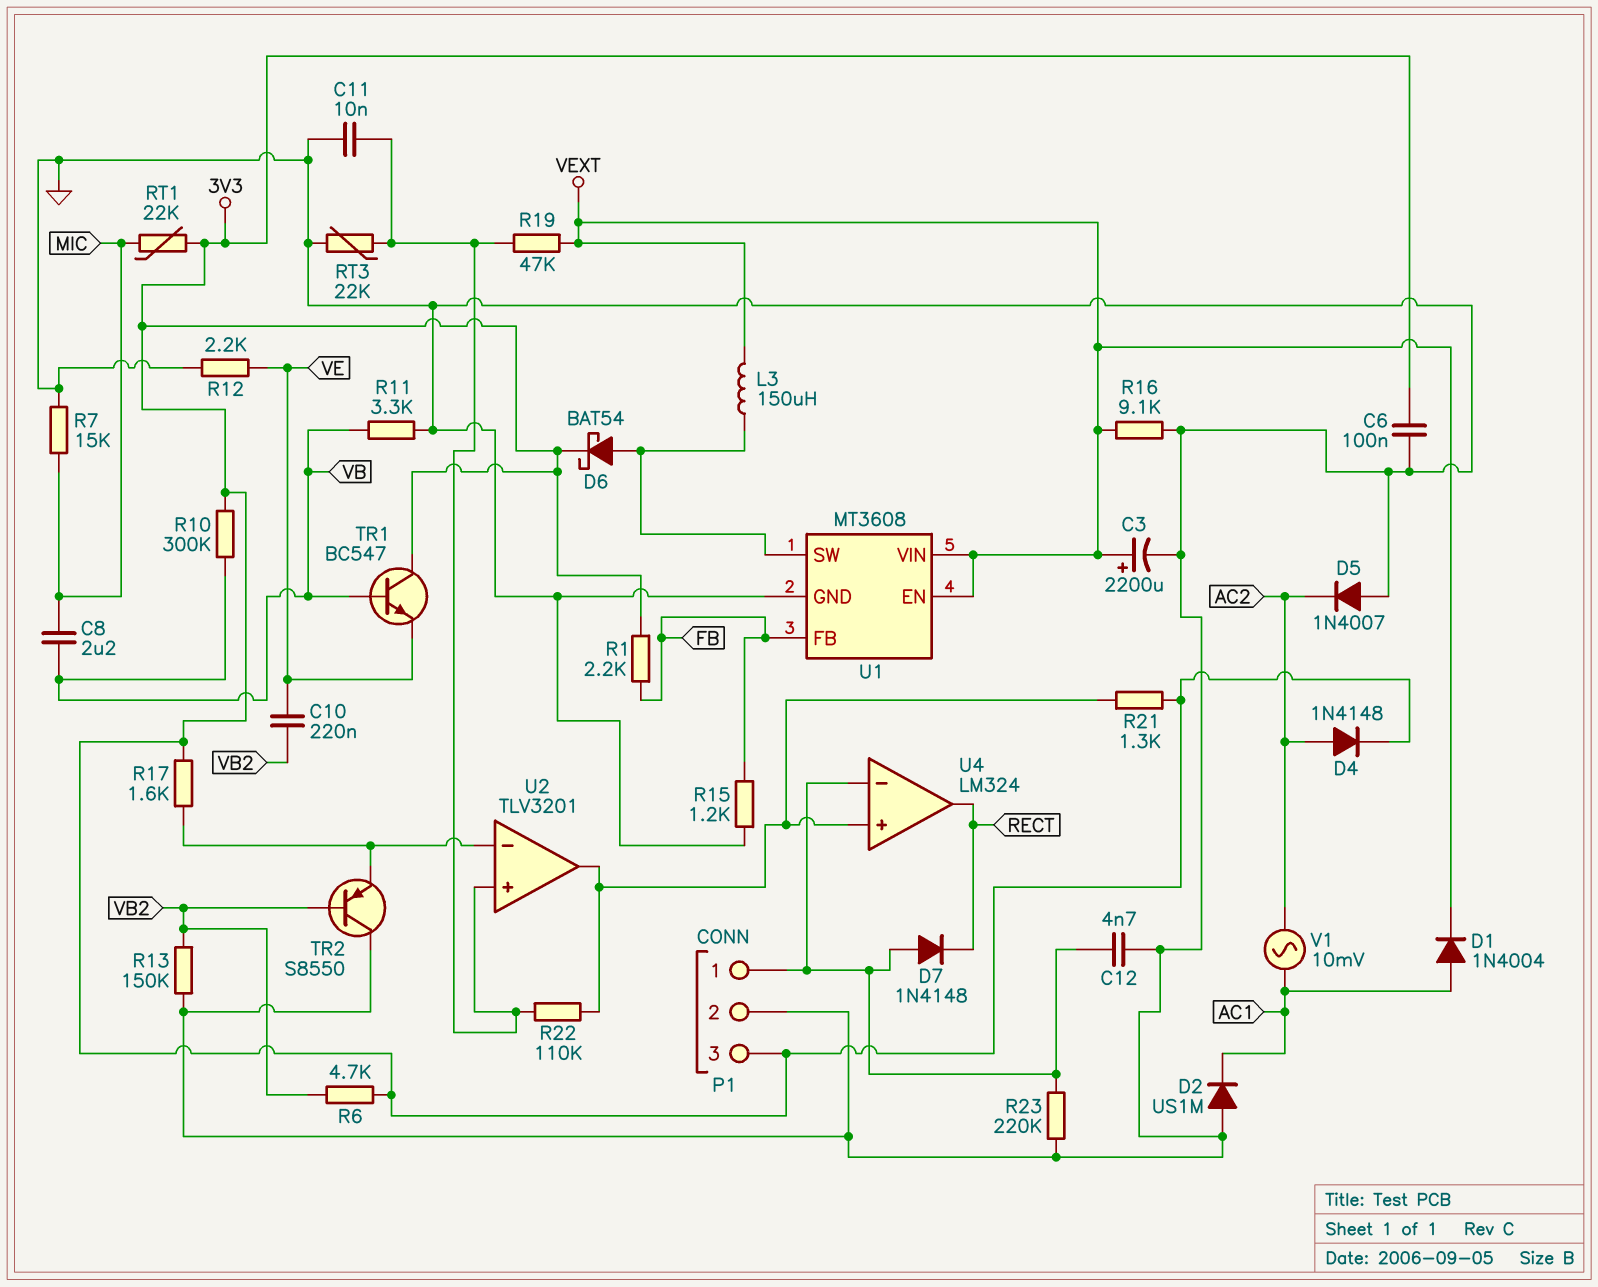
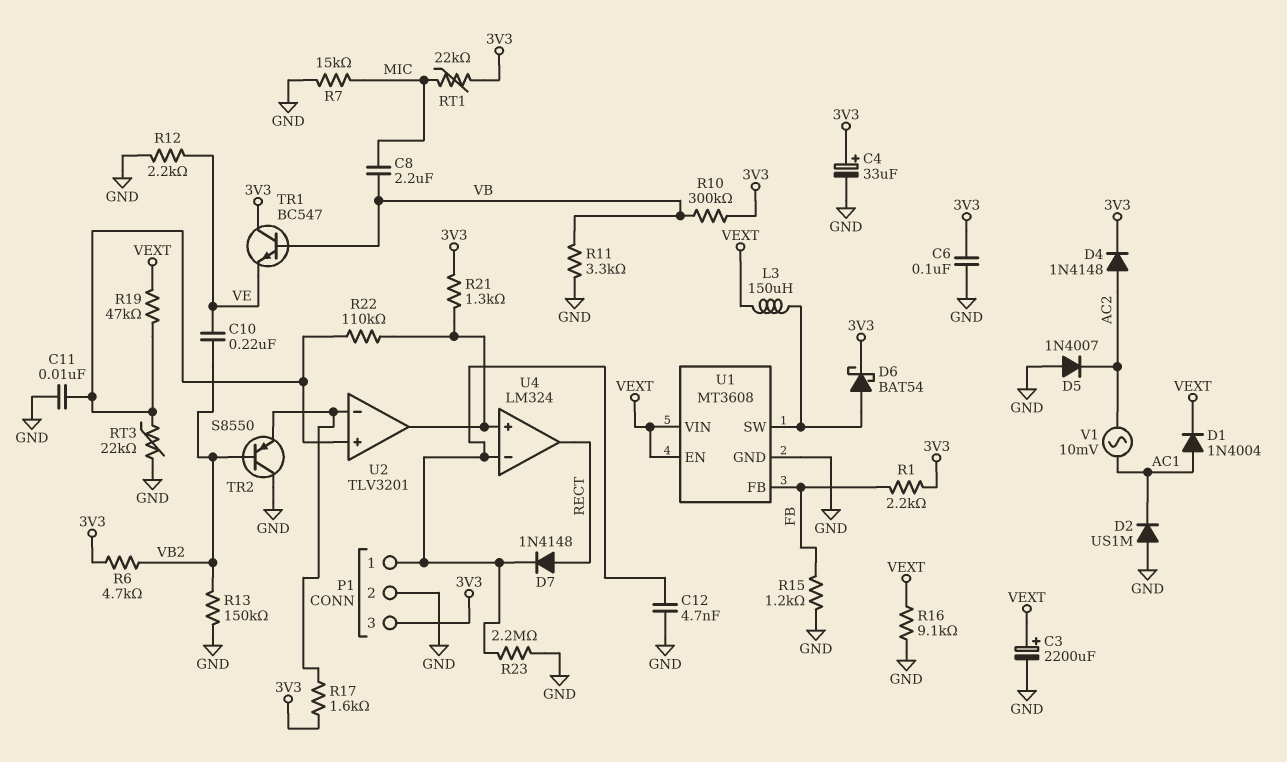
C4: none -> 33uF (plus 3V3, minus GND)
D7: diode 1N4148 (A P1/1, K RECT) -> diode 1N4148 (A RECT, K P1/1)
R23: 220k (GND, P1/1) -> 2.2M (GND, P1/1)

